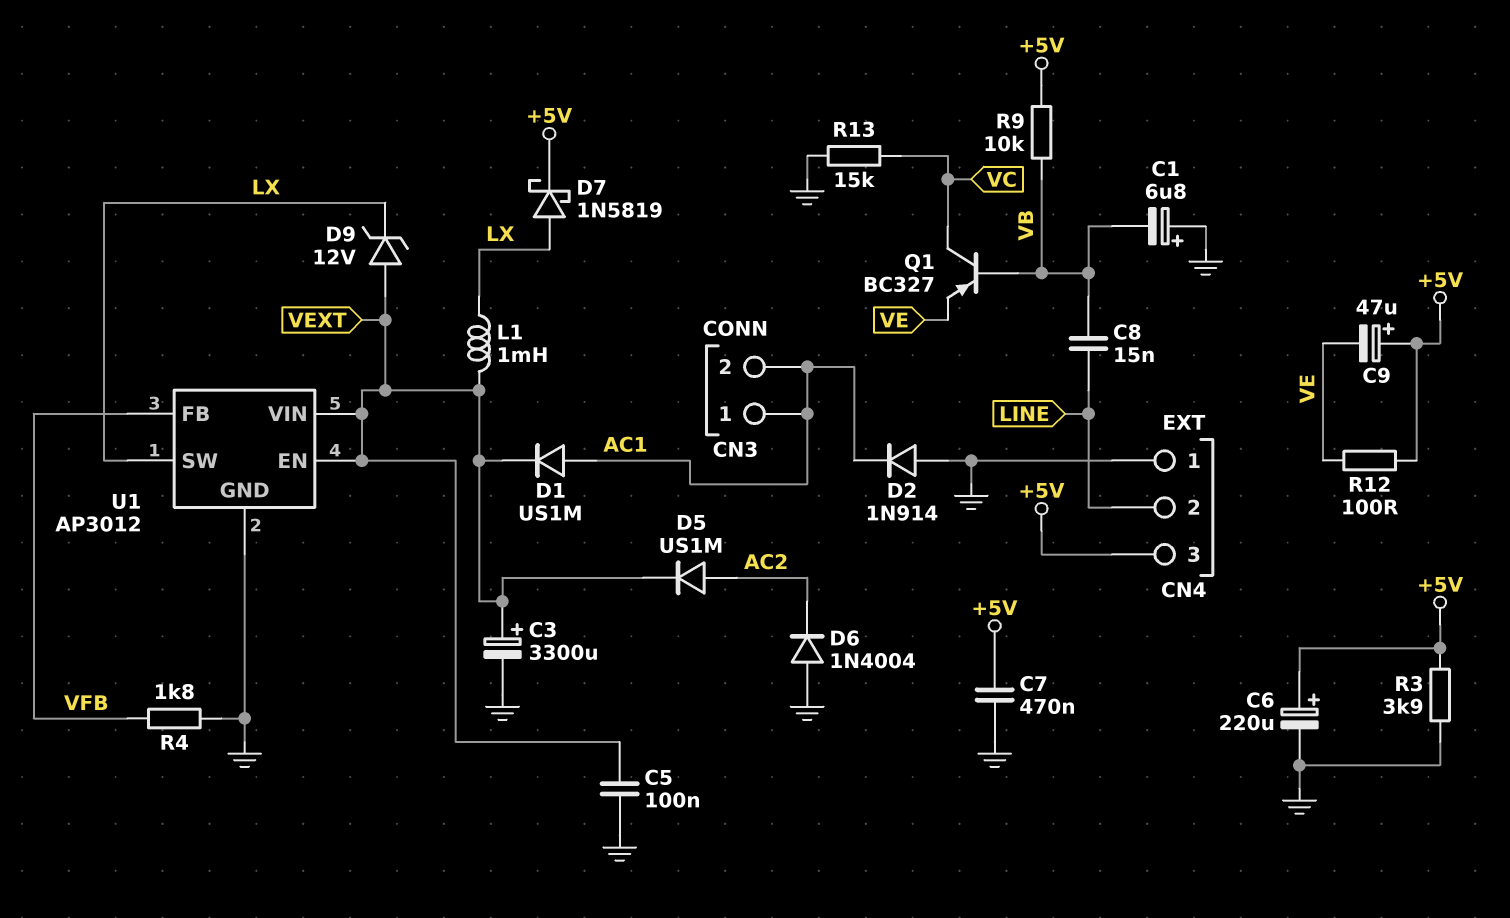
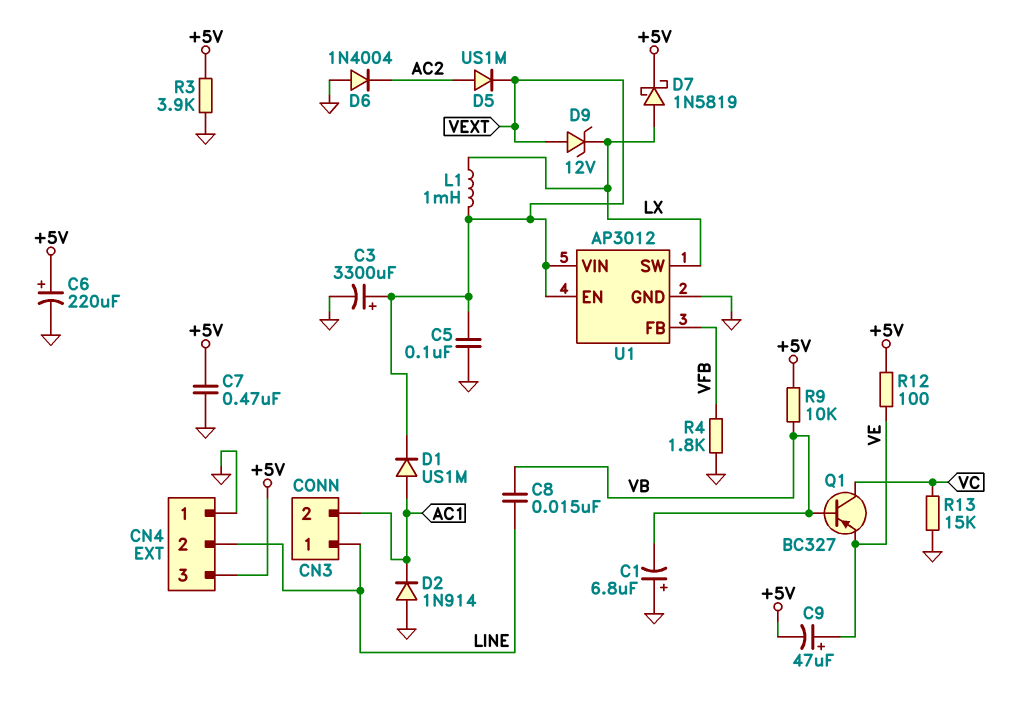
C9: 47uF (plus +5V, minus VE) -> 47uF (plus VE, minus +5V)
CN3 pin 1: AC1 -> LINE

